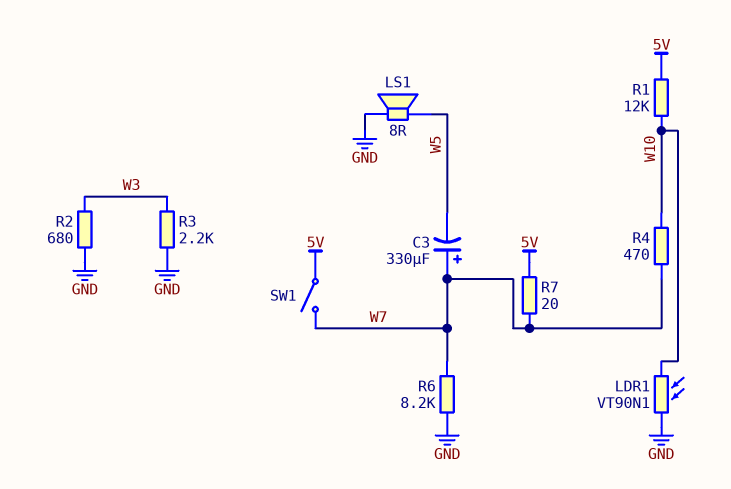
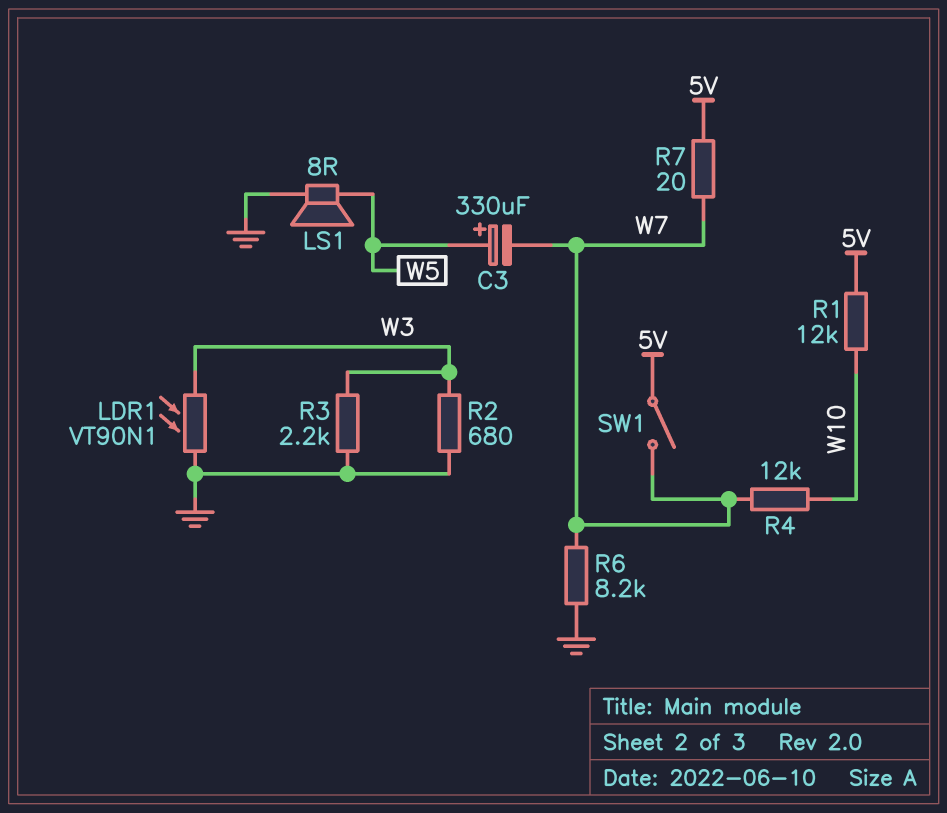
C3: 330uF (plus W7, minus W5) -> 330uF (plus W5, minus W7)
LDR1: VT90N1 (GND, W10) -> VT90N1 (GND, W3)
R4: 470 (W7, W10) -> 12k (W7, W10)

